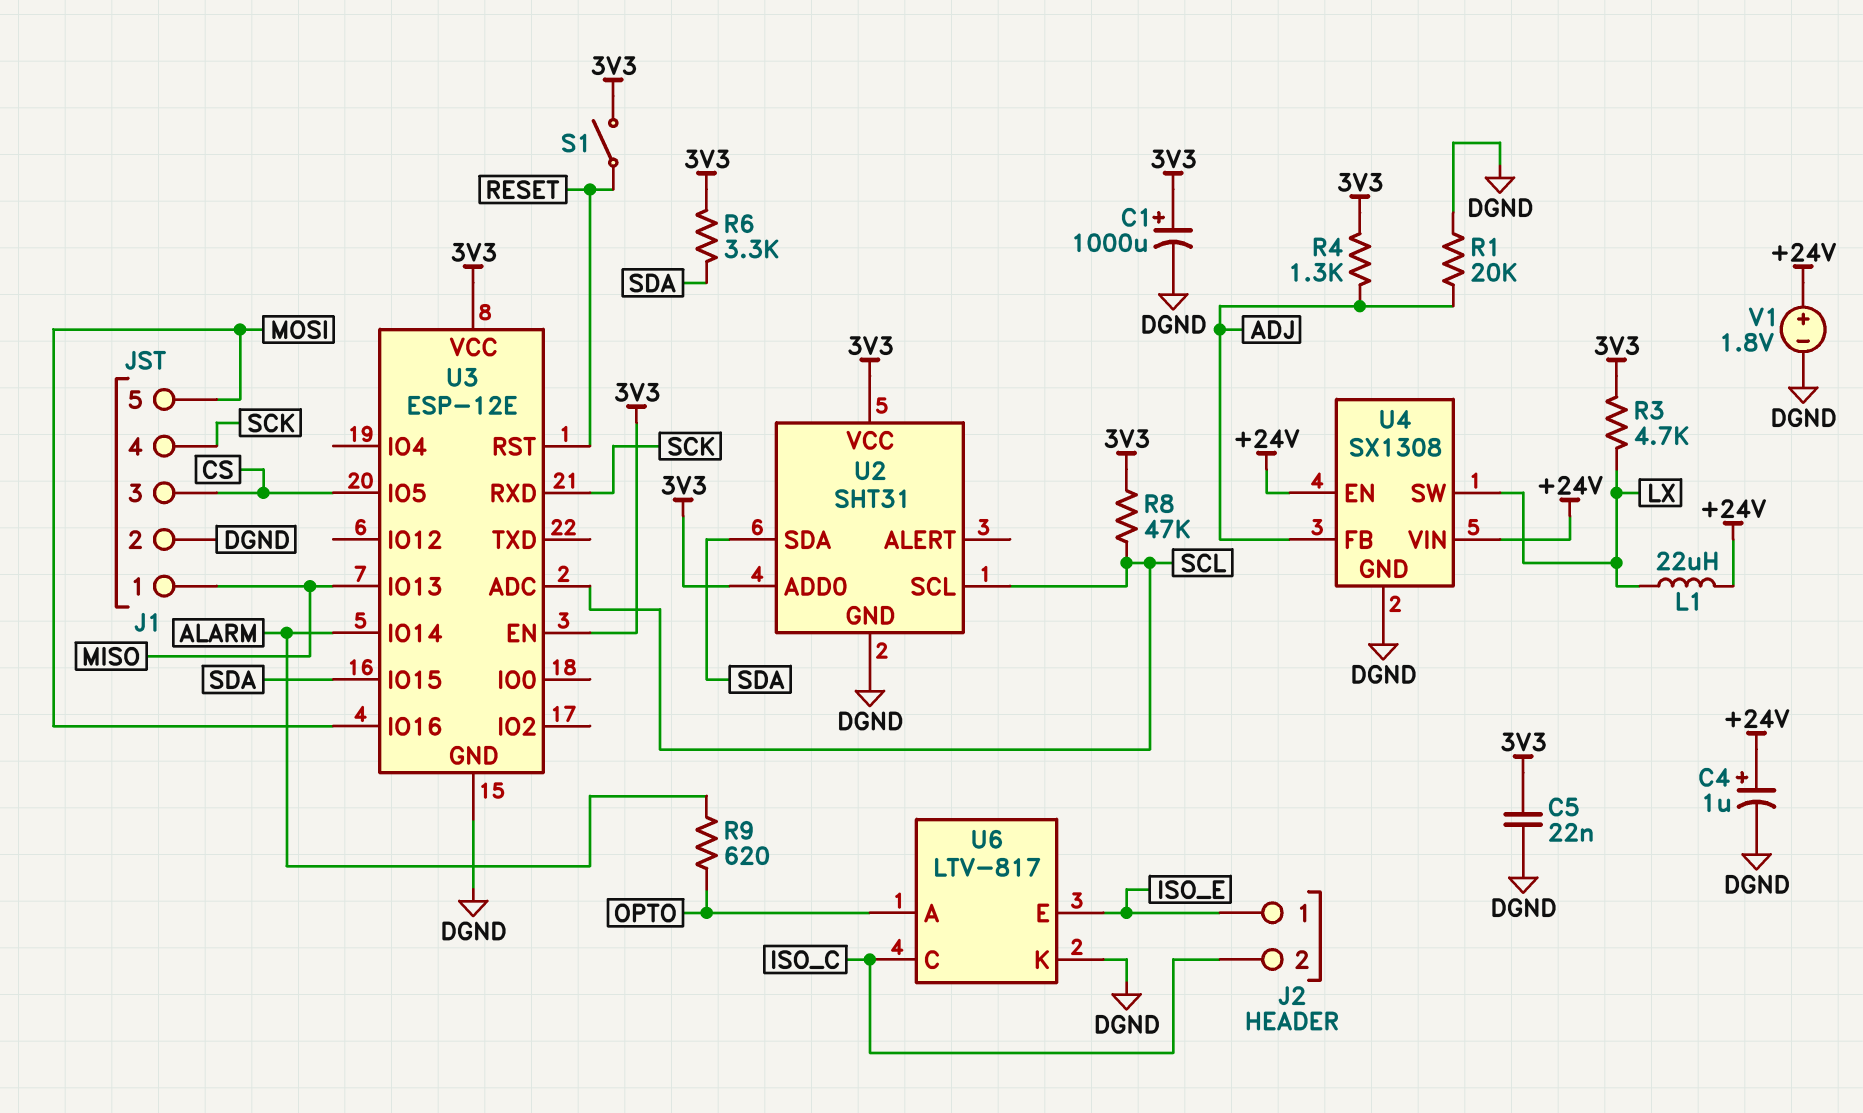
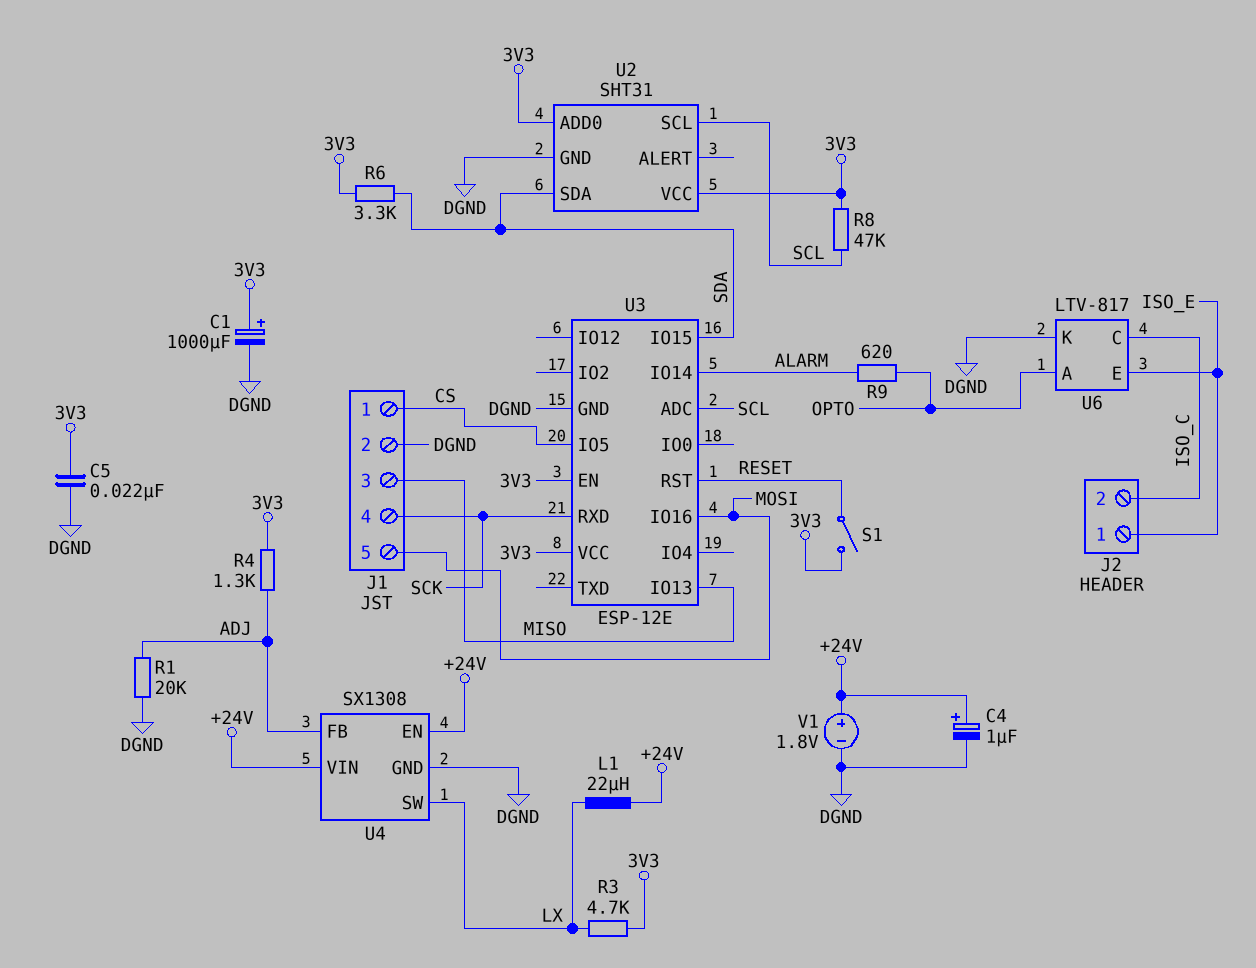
J1 pin 1: MISO -> CS
J1 pin 3: CS -> MISO

